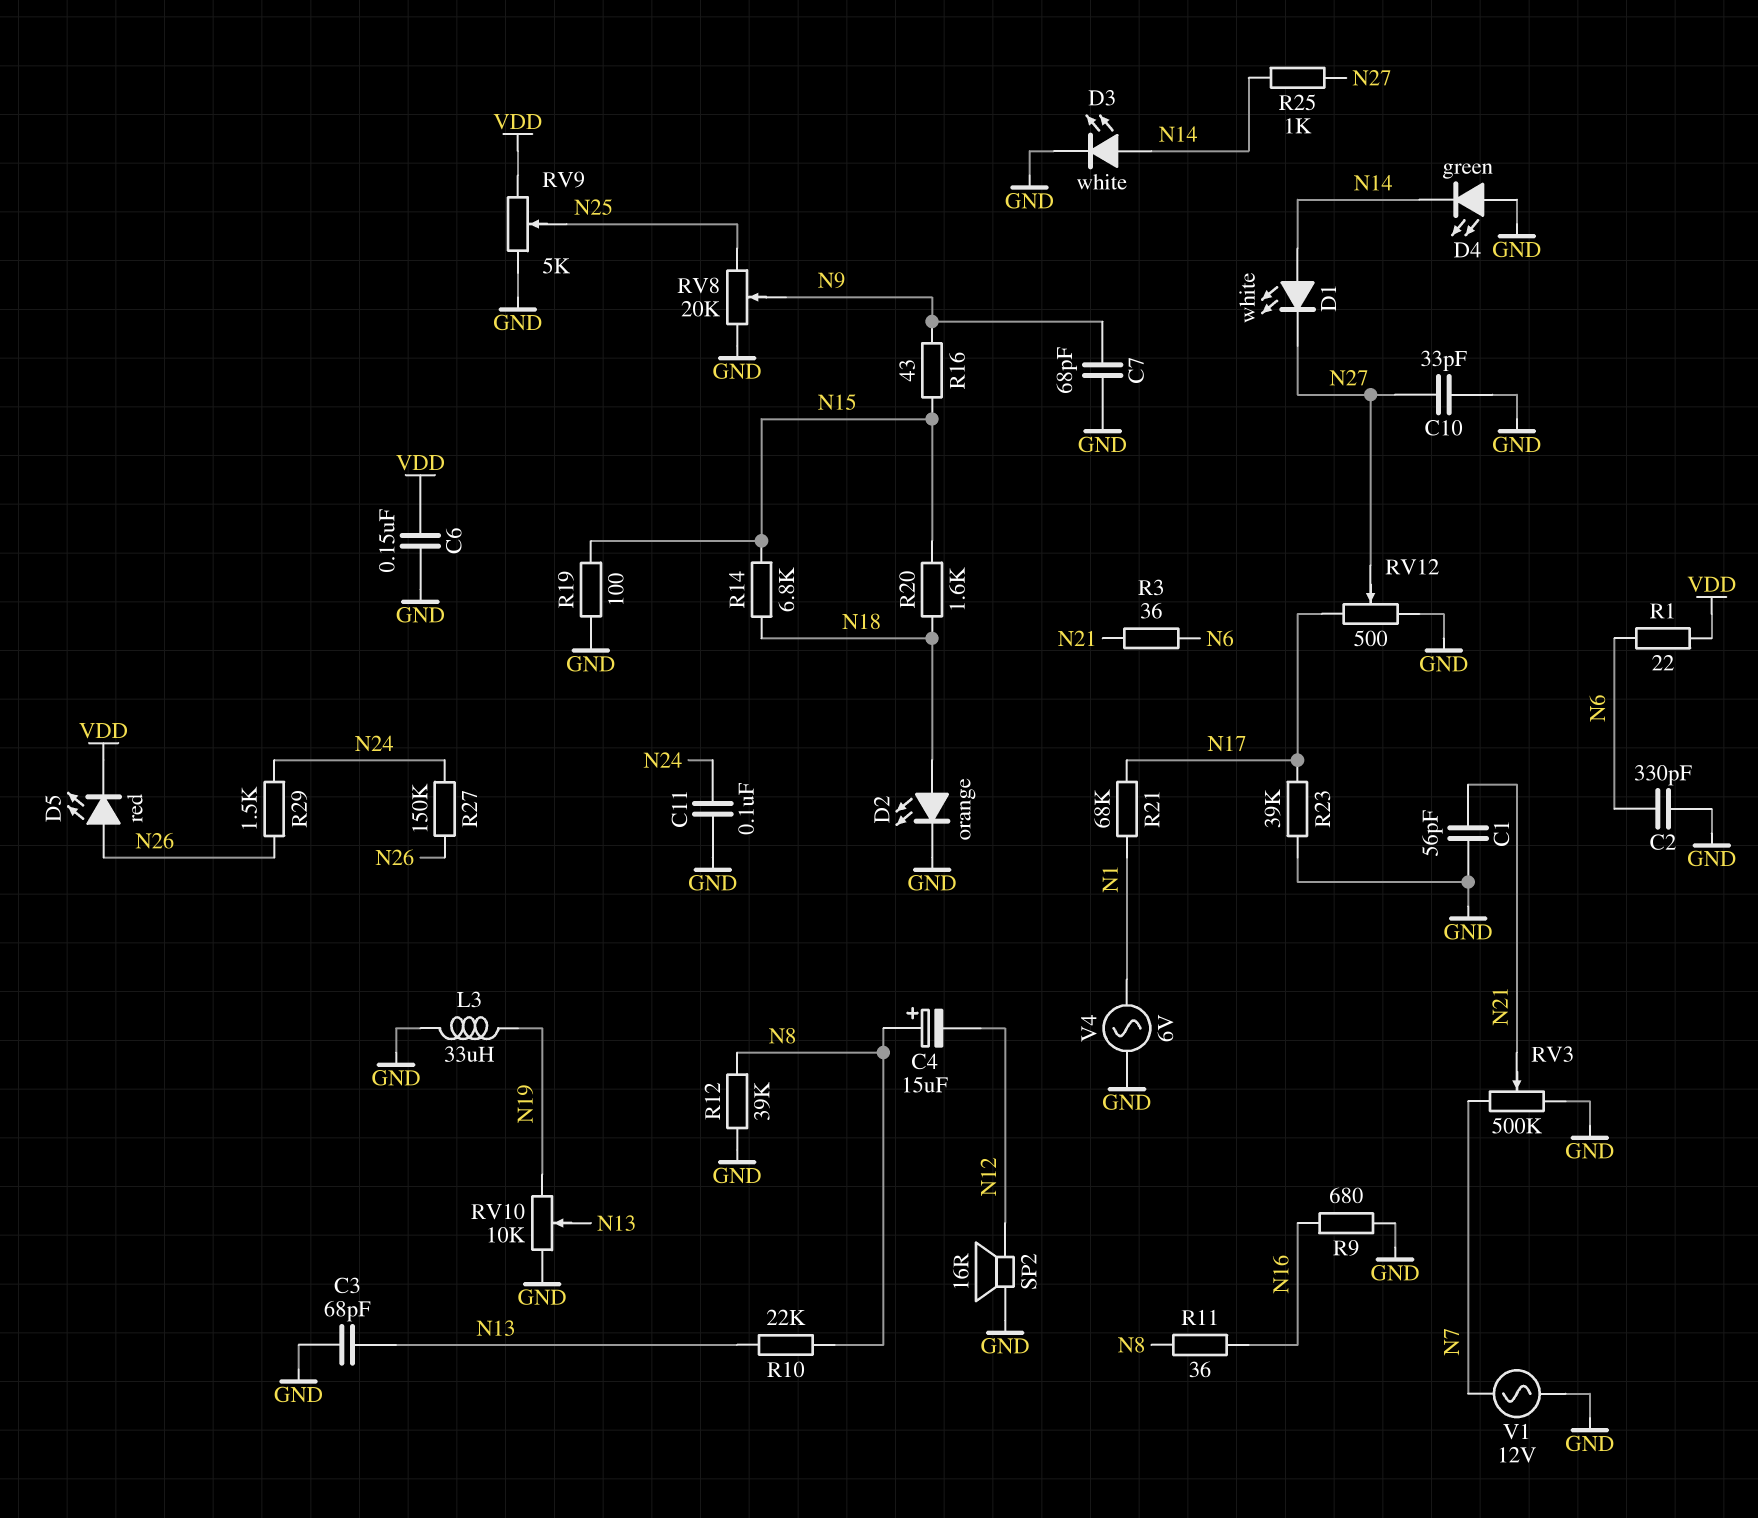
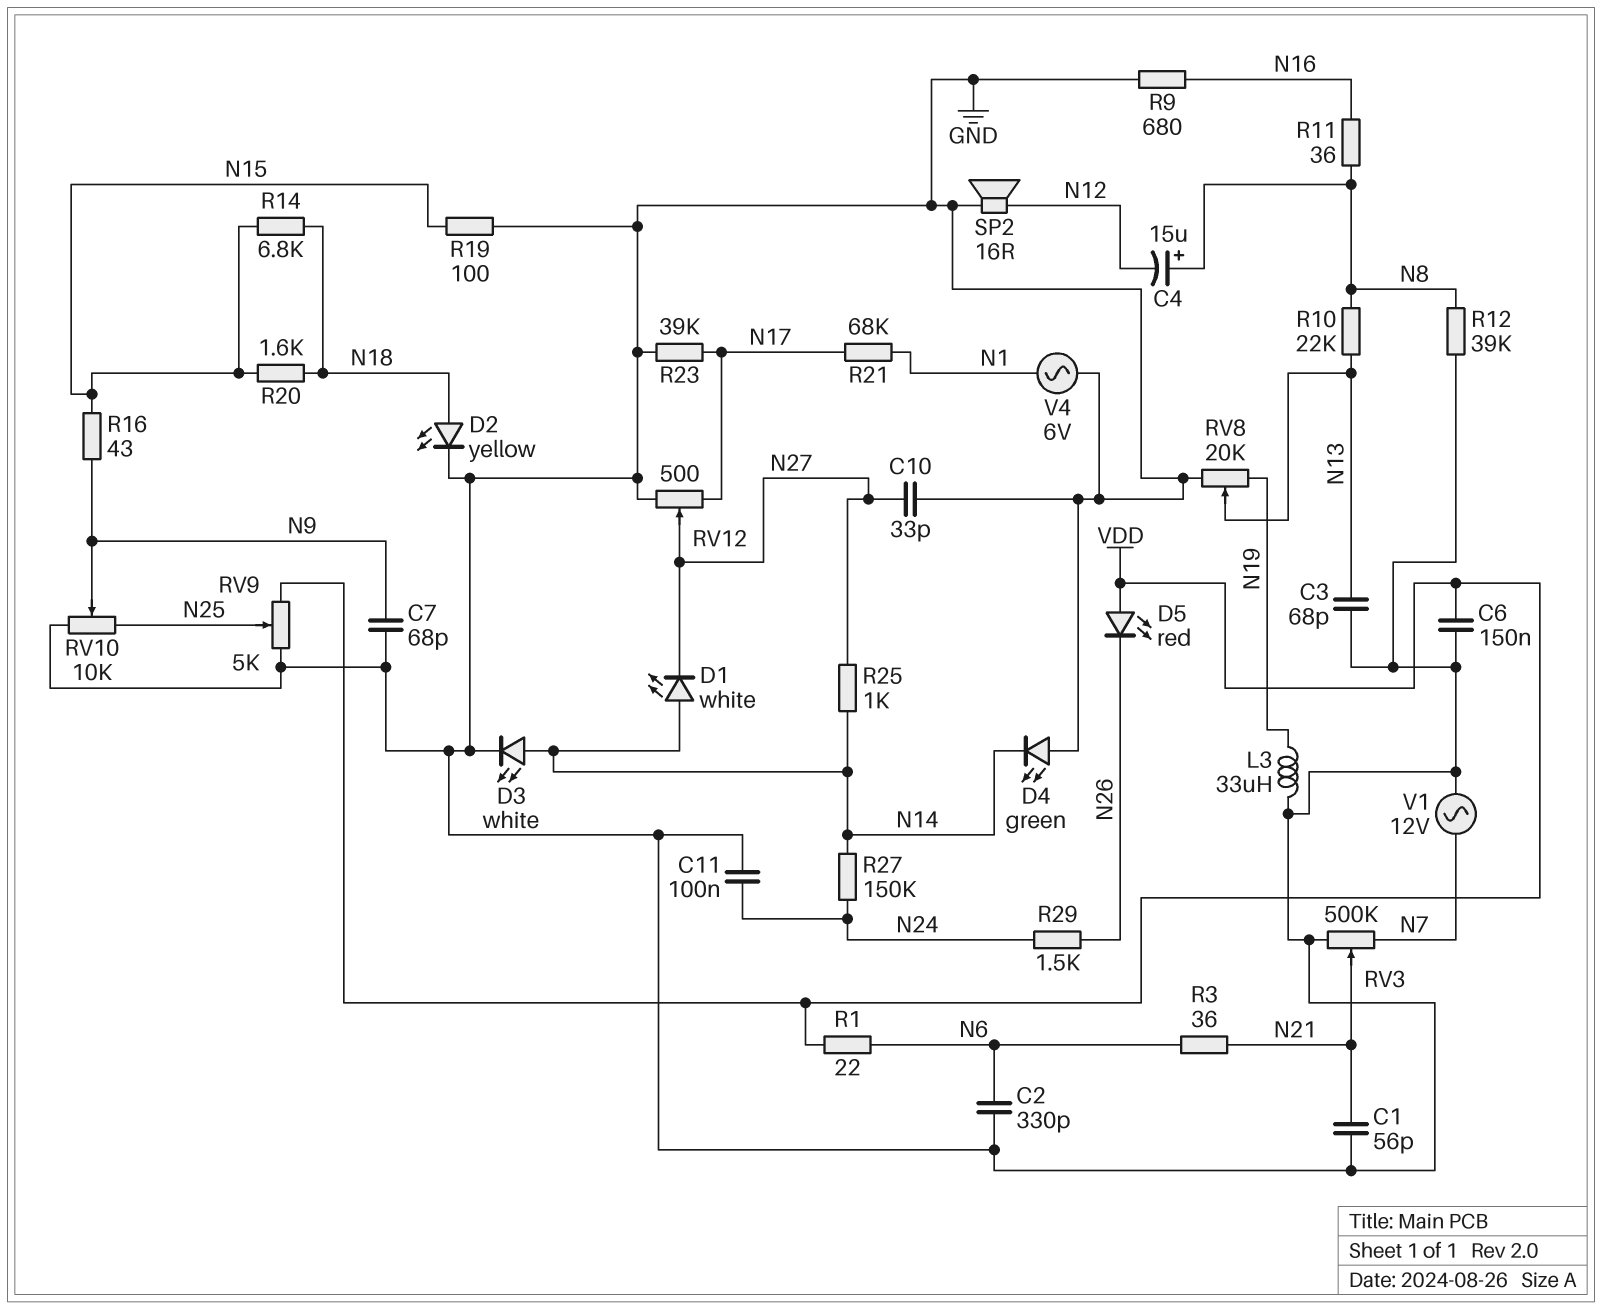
D2: LED orange (A N18, K GND) -> LED yellow (A N18, K GND)
D5: LED red (A N26, K VDD) -> LED red (A VDD, K N26)
R27: 150k (N24, N26) -> 150k (N14, N24)
RV8: 20k (GND, N25, wiper N9) -> 20k (GND, N19, wiper N13)
RV10: 10k (GND, N19, wiper N13) -> 10k (GND, N25, wiper N9)

